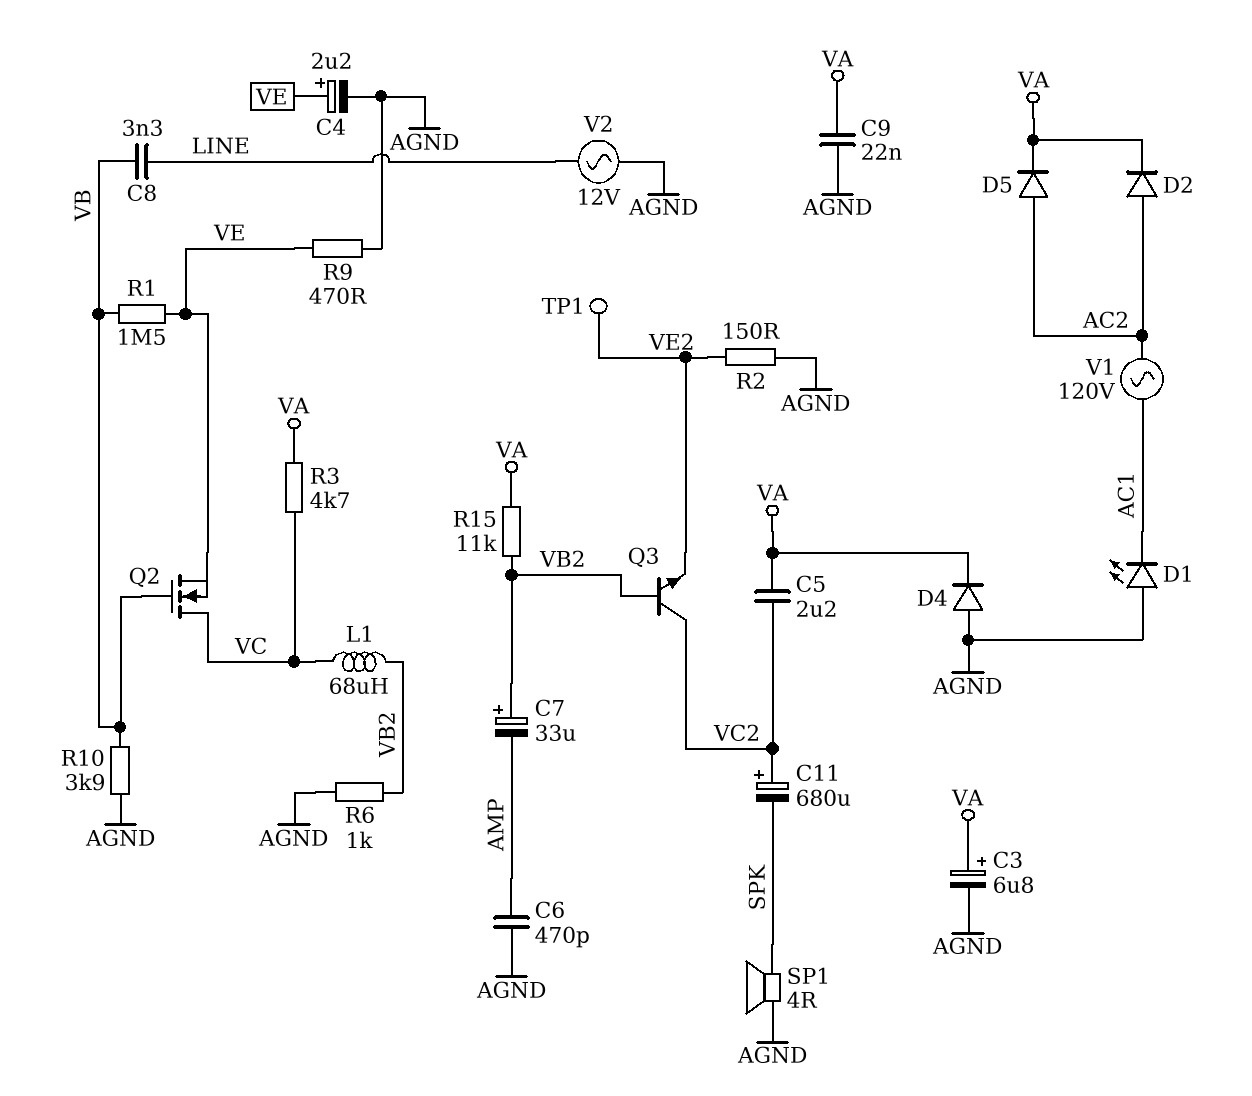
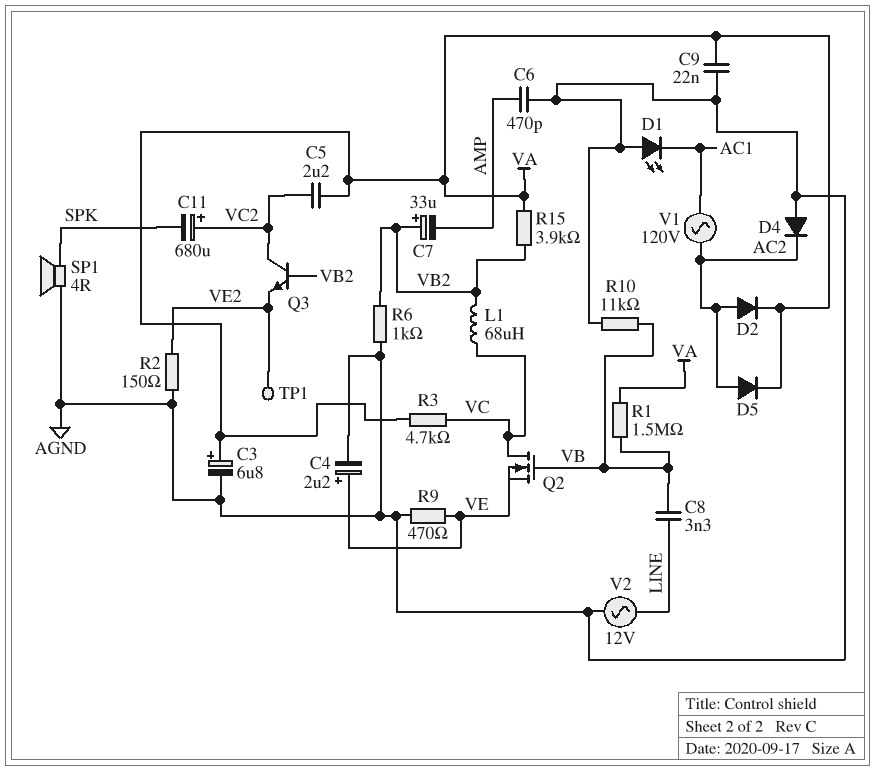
D4: diode (A AGND, K VA) -> diode (A AGND, K AC2)
R1: 1.5M (VB, VE) -> 1.5M (VA, VB)
R10: 3.9k (AGND, VB) -> 11k (AGND, VB)
R15: 11k (VA, VB2) -> 3.9k (VA, VB2)

